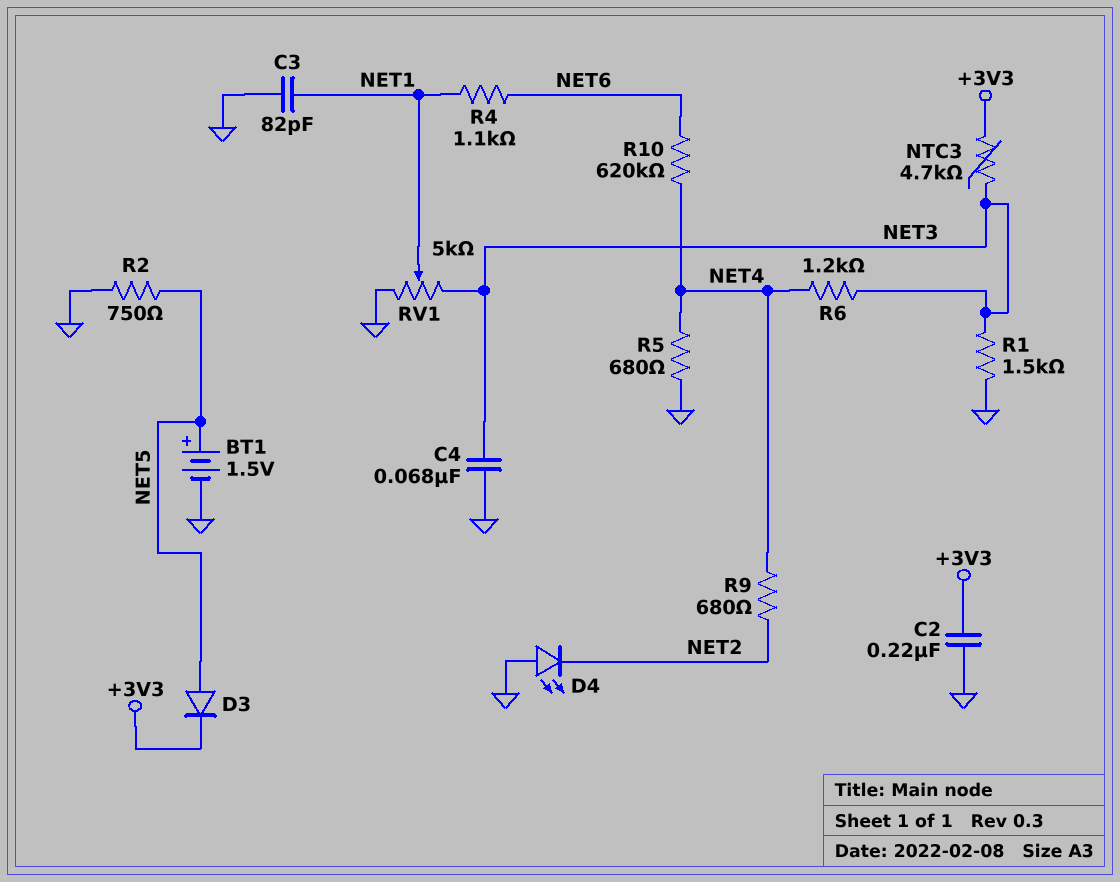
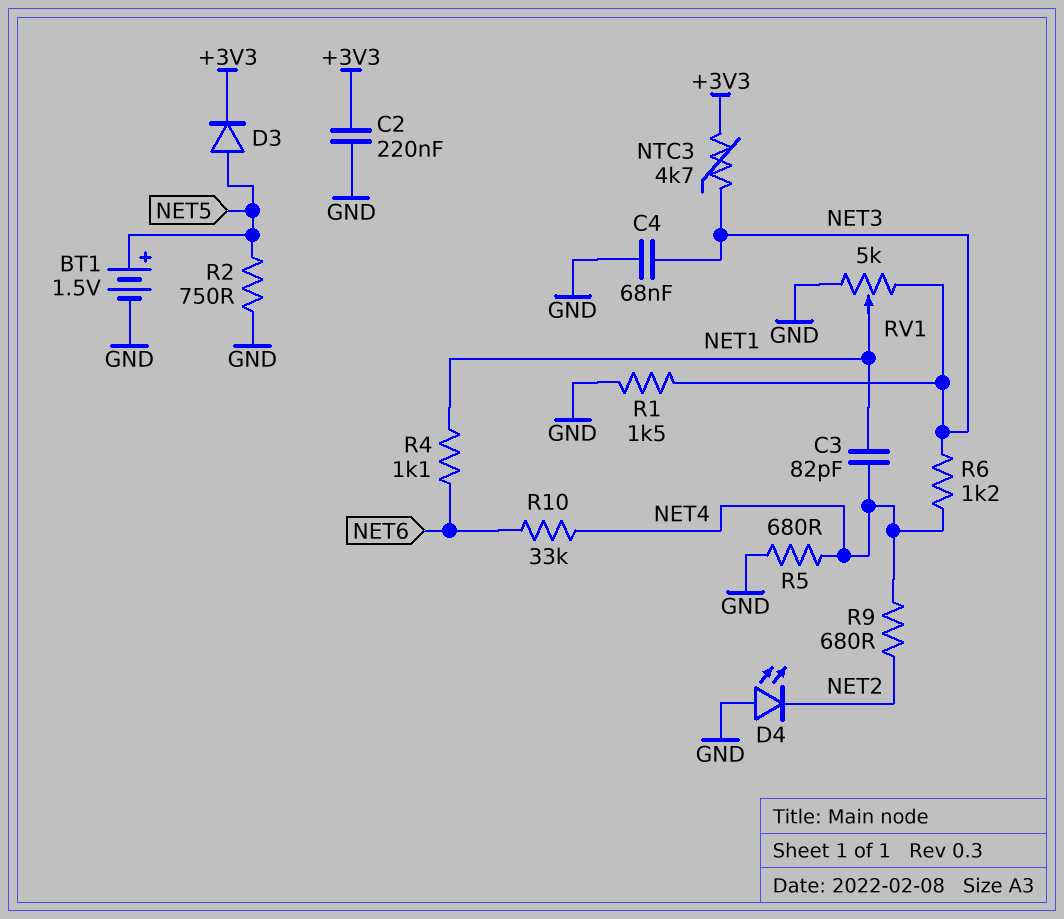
C3: 82pF (GND, NET1) -> 82pF (NET1, NET4)
R10: 620k (NET4, NET6) -> 33k (NET4, NET6)

